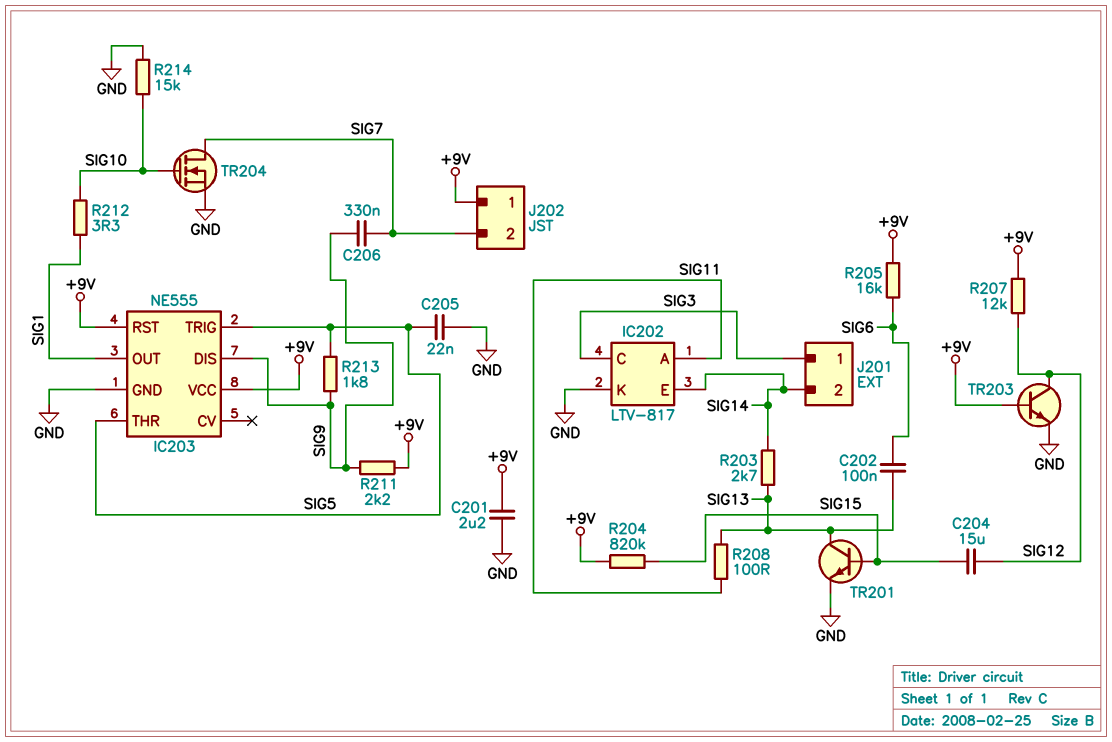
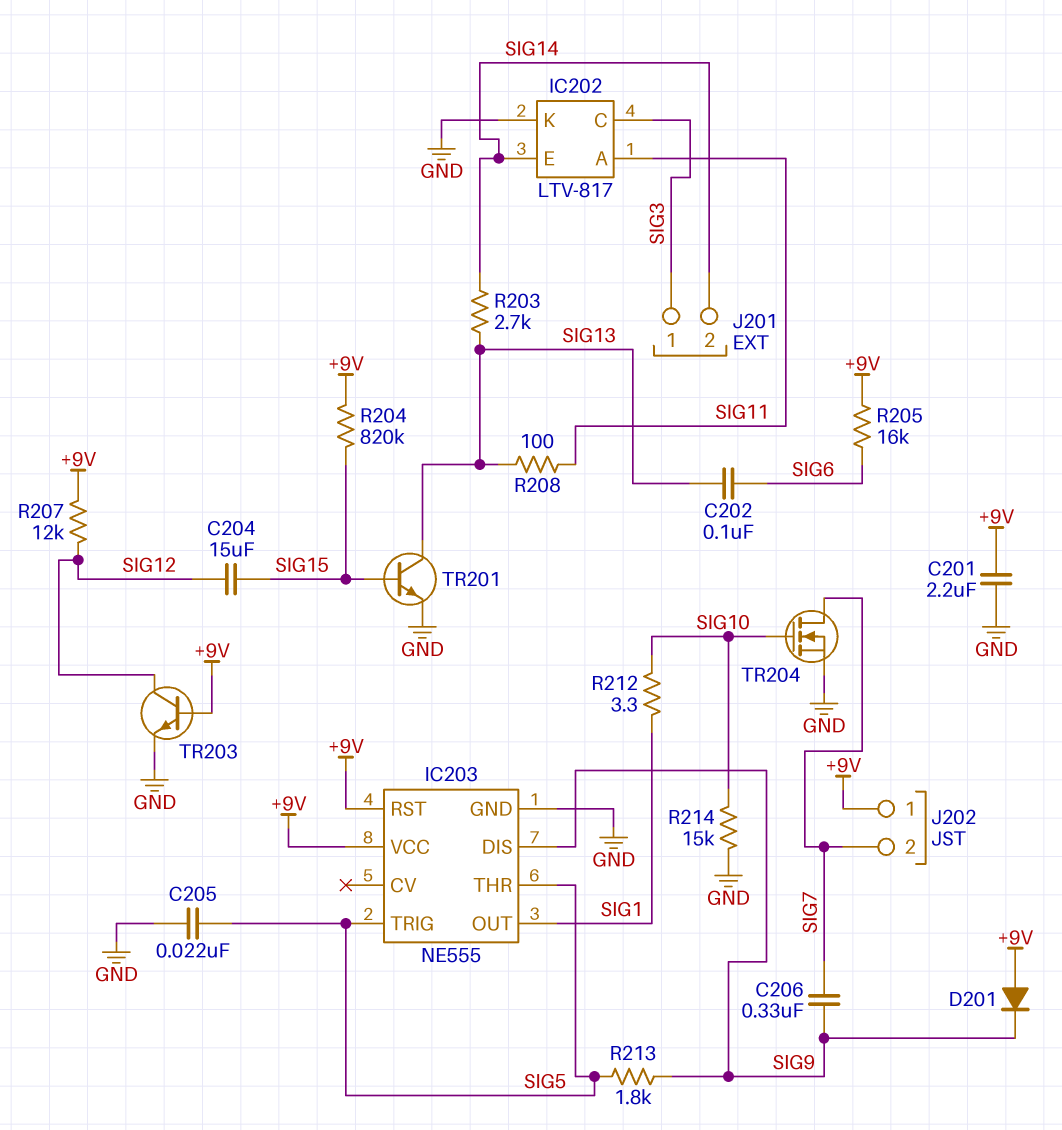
D201: none -> diode (A +9V, K SIG9)
R211: 2.2k (+9V, SIG9) -> none

